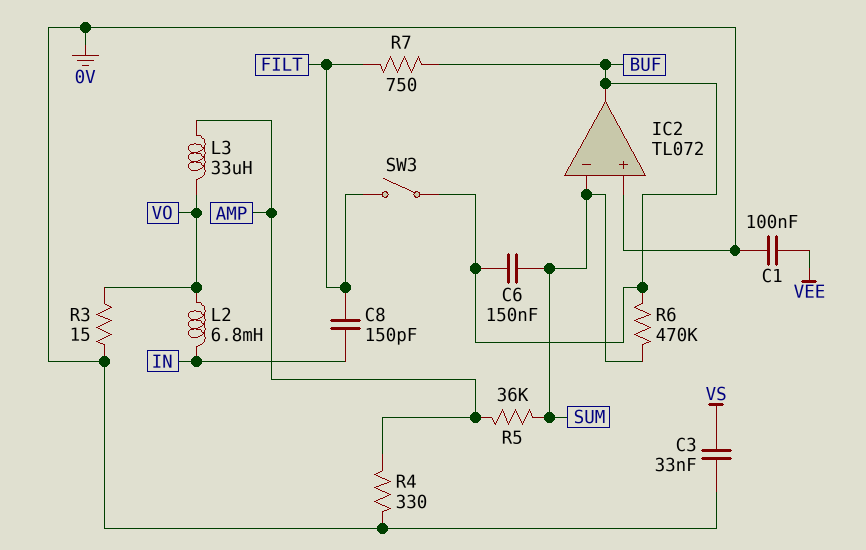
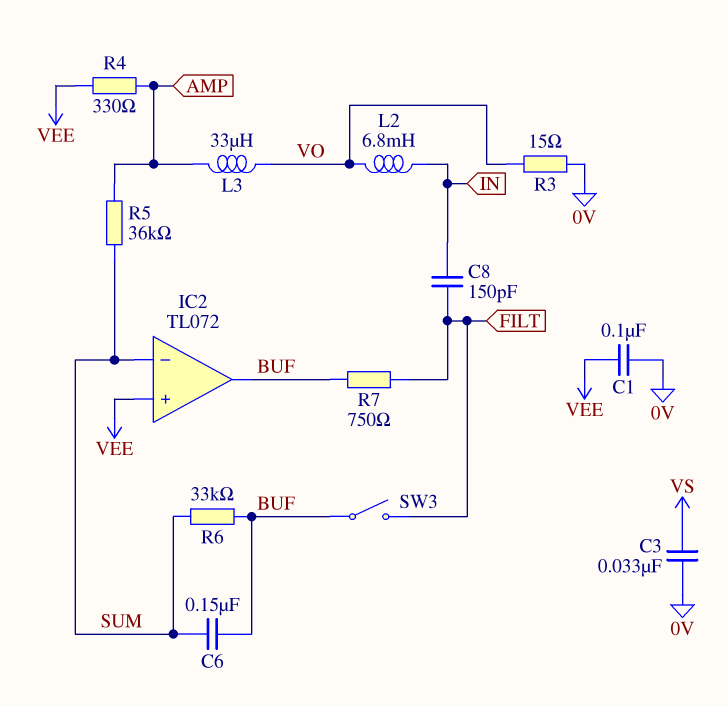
IC2 pin in+: 0V -> VEE
R4: 330 (0V, AMP) -> 330 (AMP, VEE)
R6: 470k (BUF, SUM) -> 33k (BUF, SUM)

